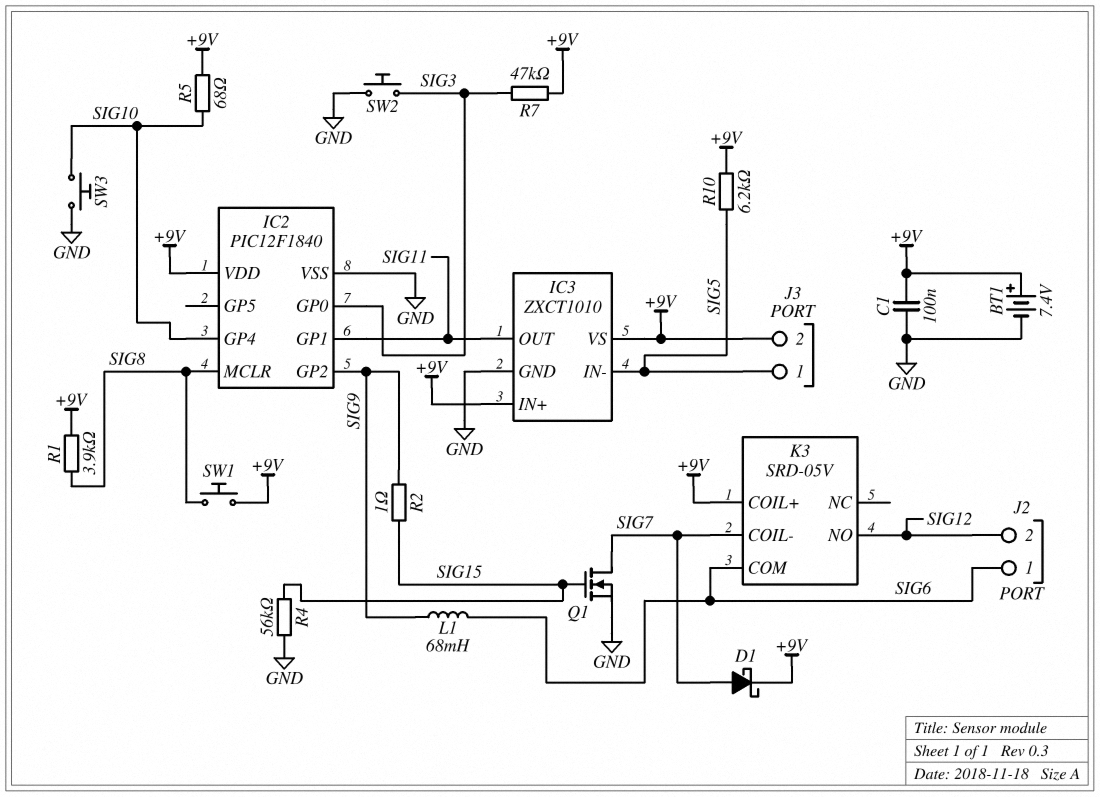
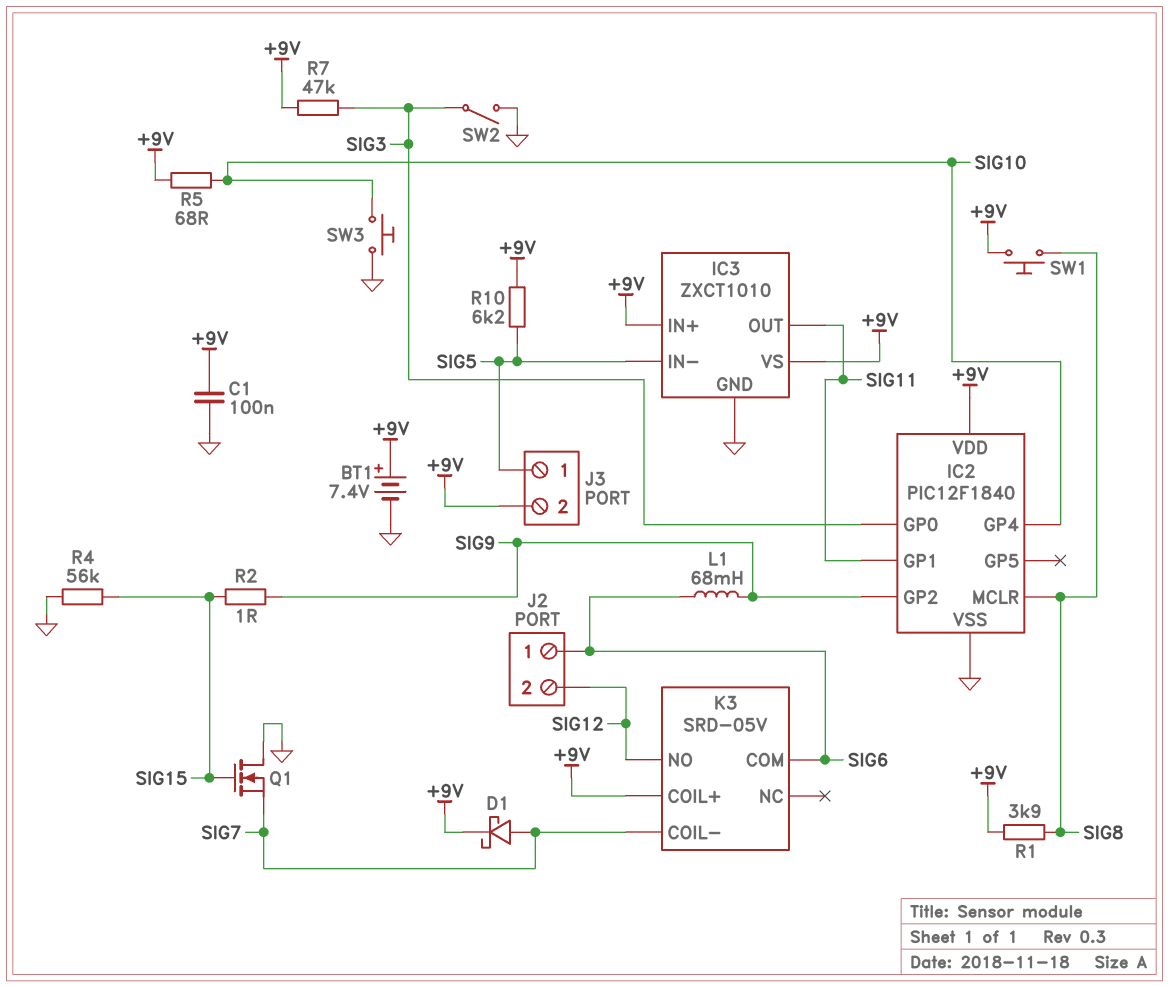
Q1: NMOS (G SIG15, D SIG7, S GND) -> NMOS (G SIG15, D GND, S SIG7)
SW2: button (GND, SIG3) -> switch (GND, SIG3)

